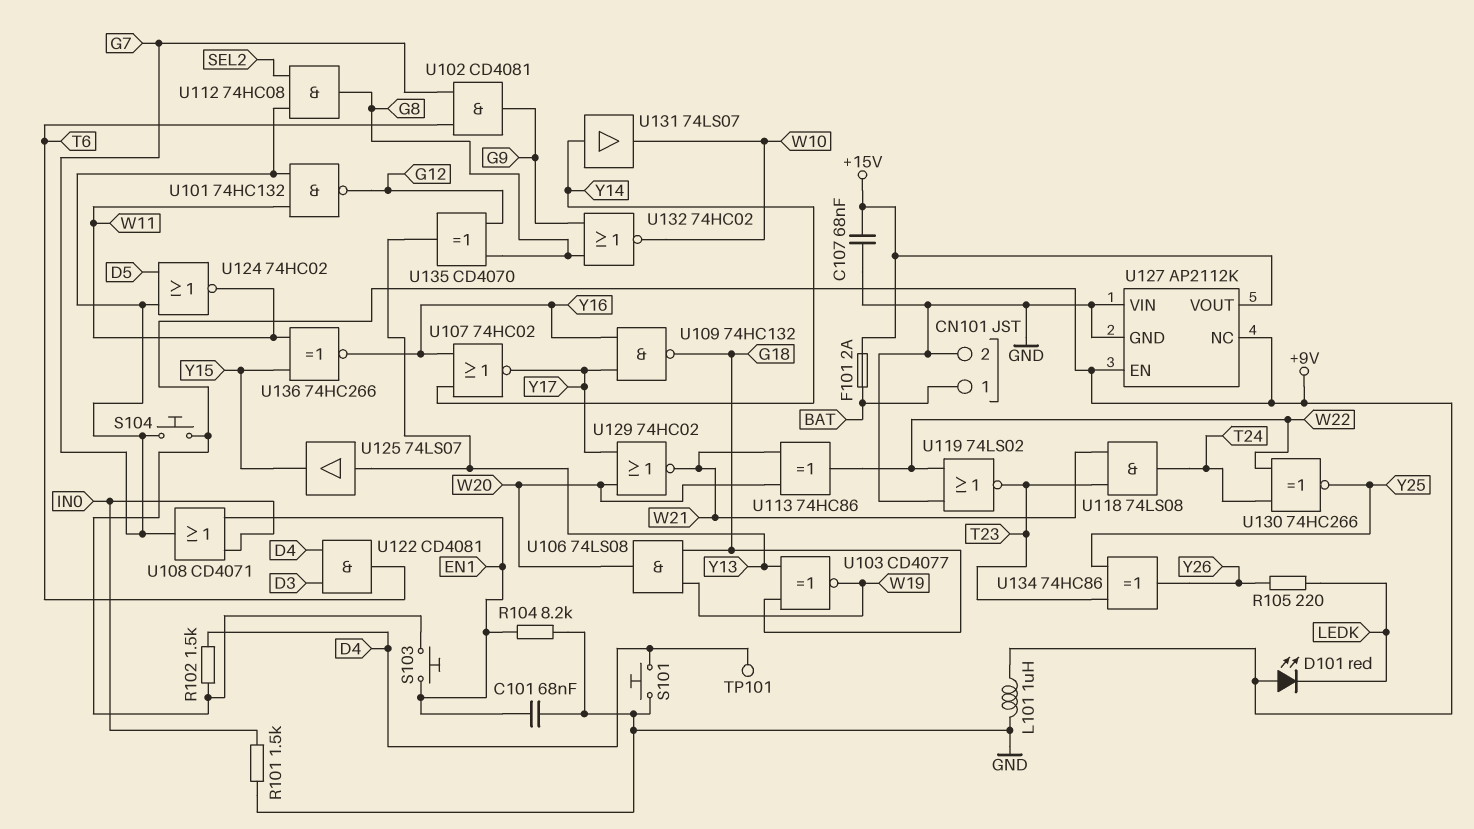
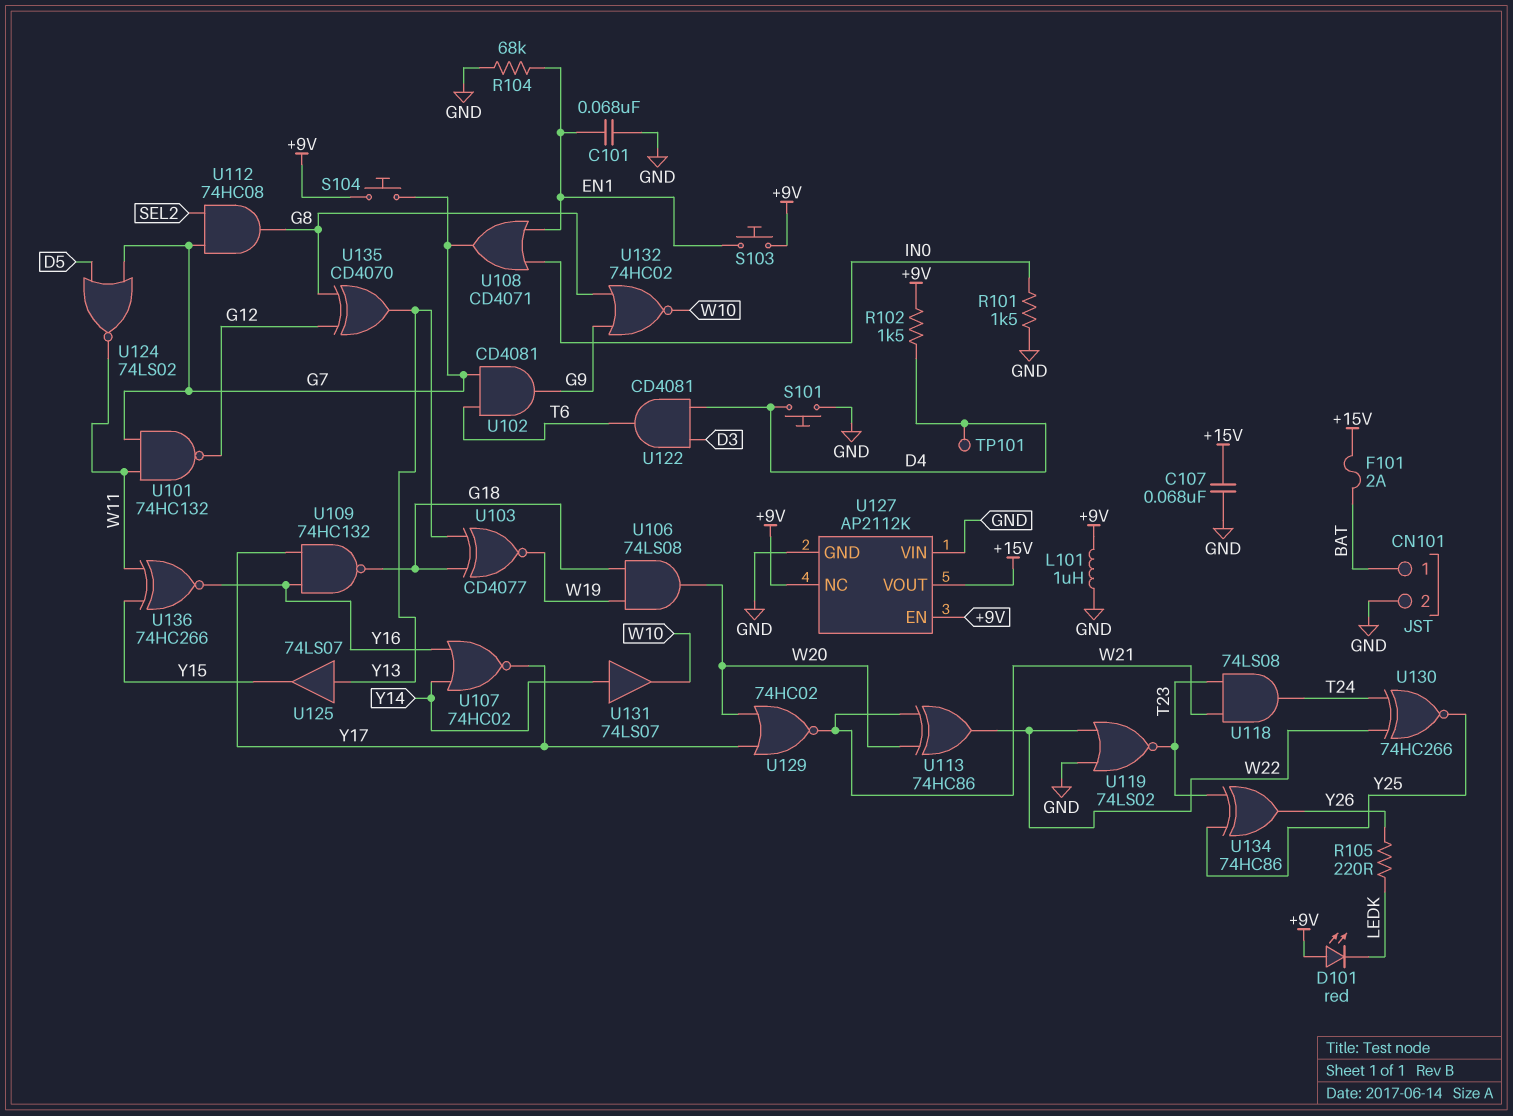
R104: 8.2k (EN1, GND) -> 68k (EN1, GND)
U124: NOR 74HC02 (in D5, in G7, out W11) -> NOR 74LS02 (in D5, in G7, out W11)

